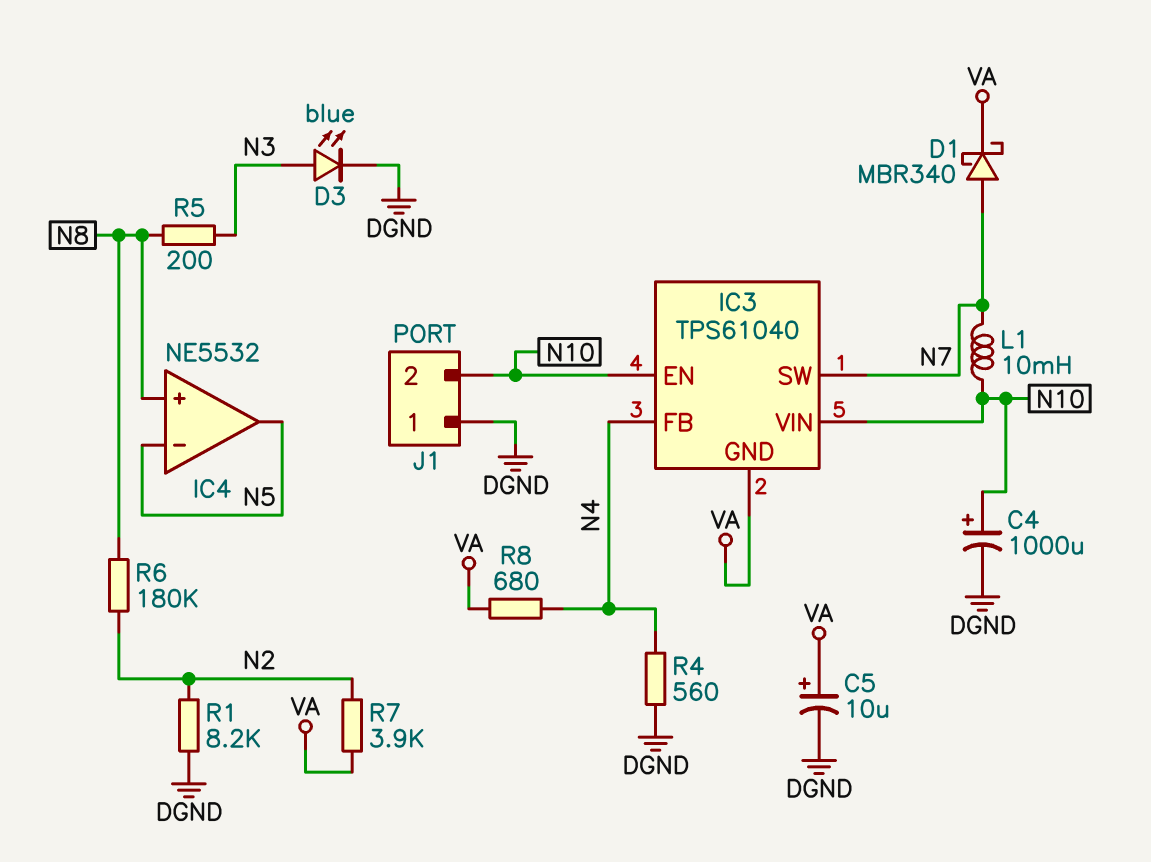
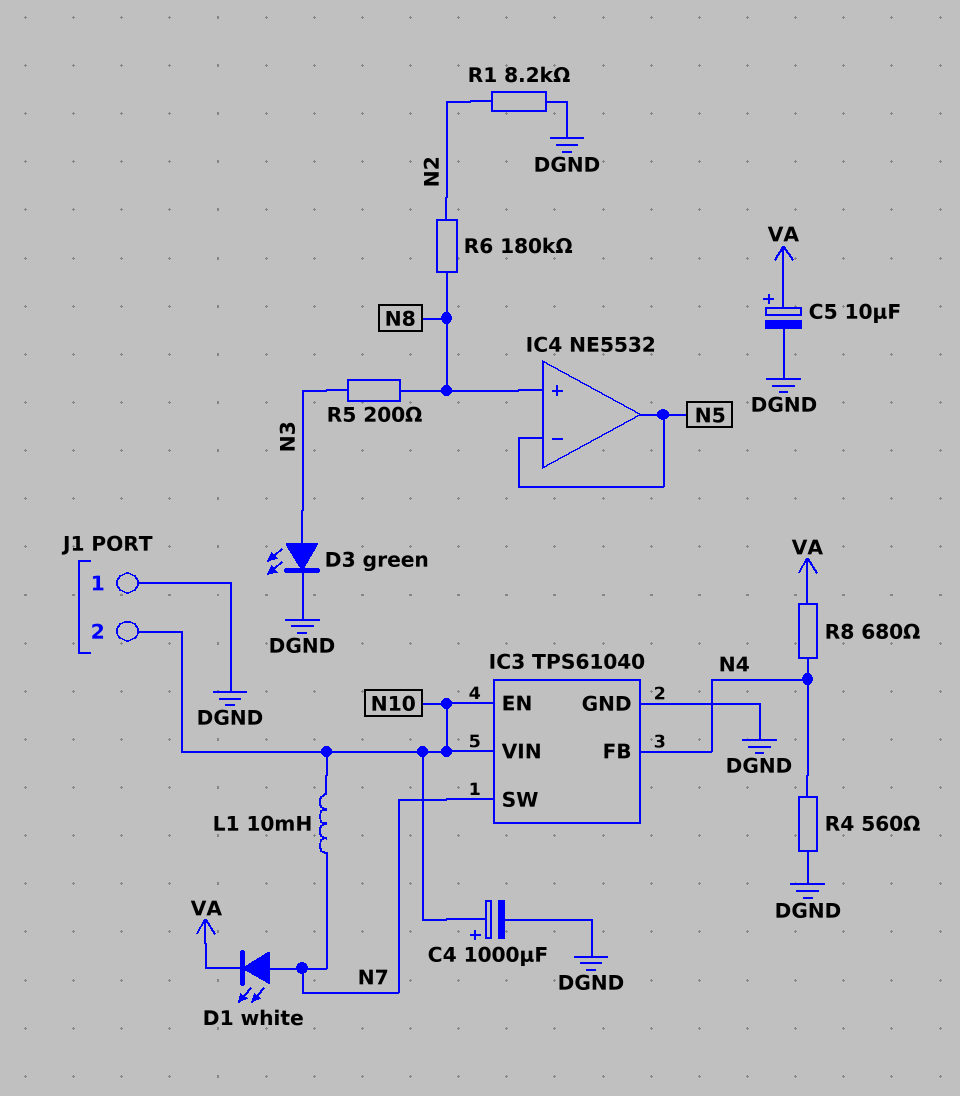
D1: schottky MBR340 (A N7, K VA) -> LED white (A N7, K VA)
D3: LED blue (A N3, K DGND) -> LED green (A N3, K DGND)
IC3 pin GND: VA -> DGND
R7: 3.9k (N2, VA) -> none

